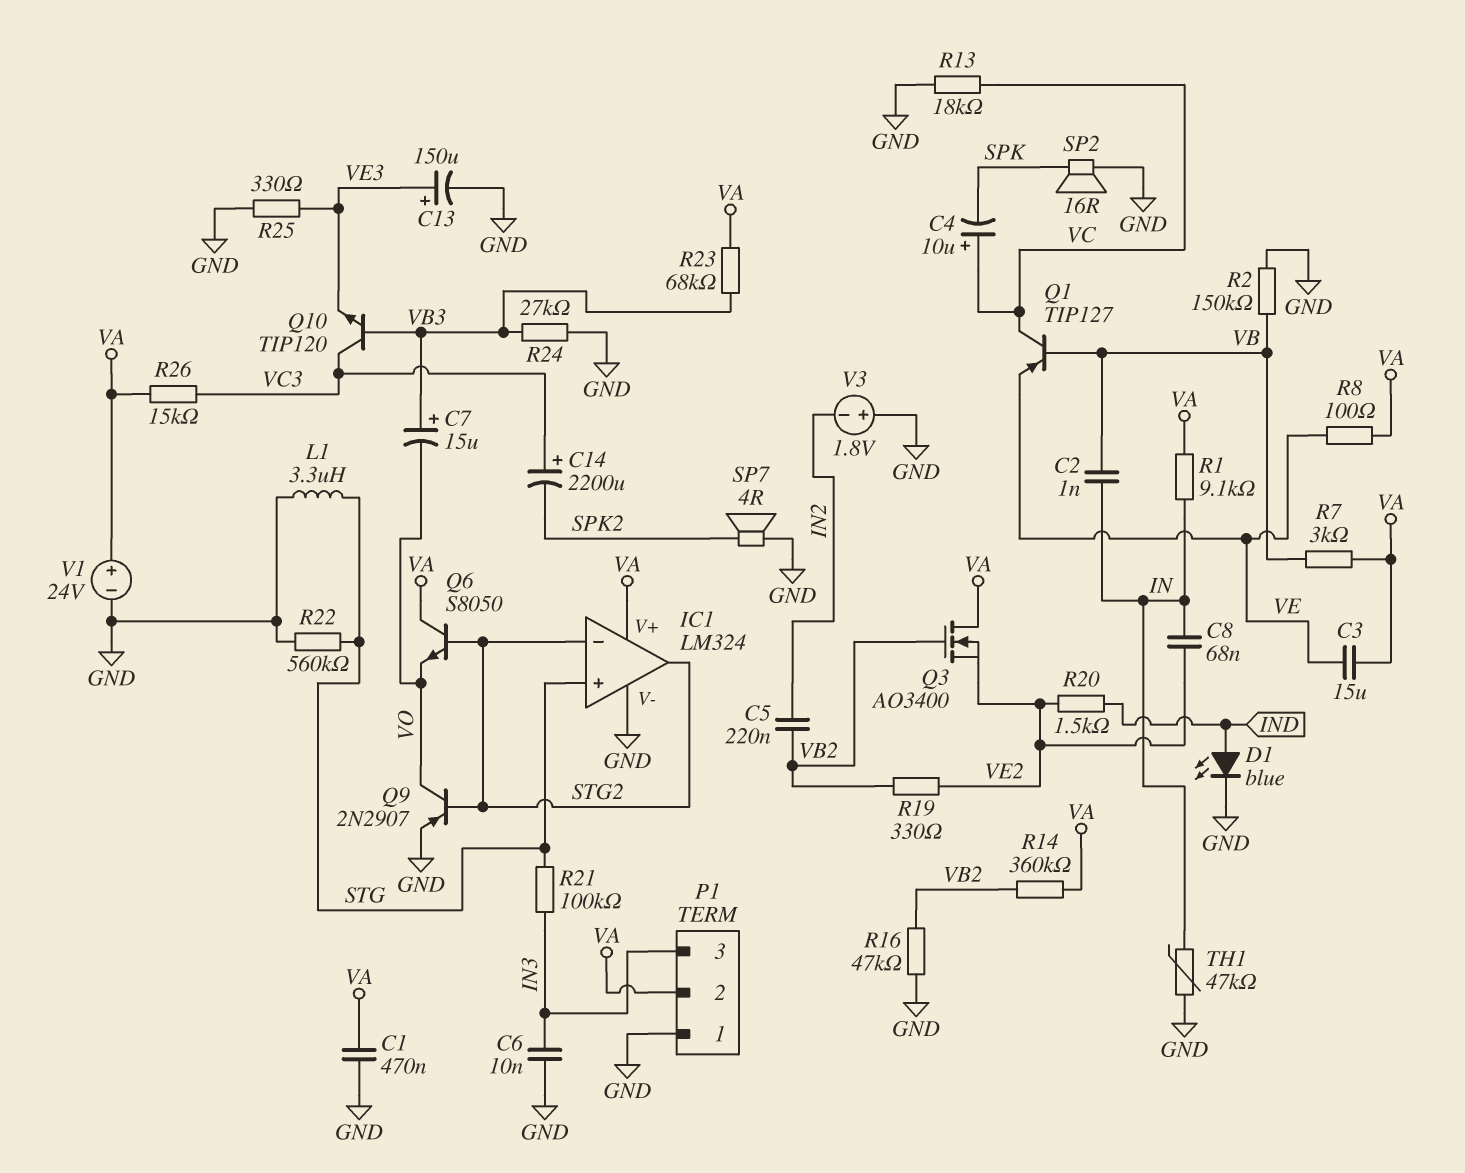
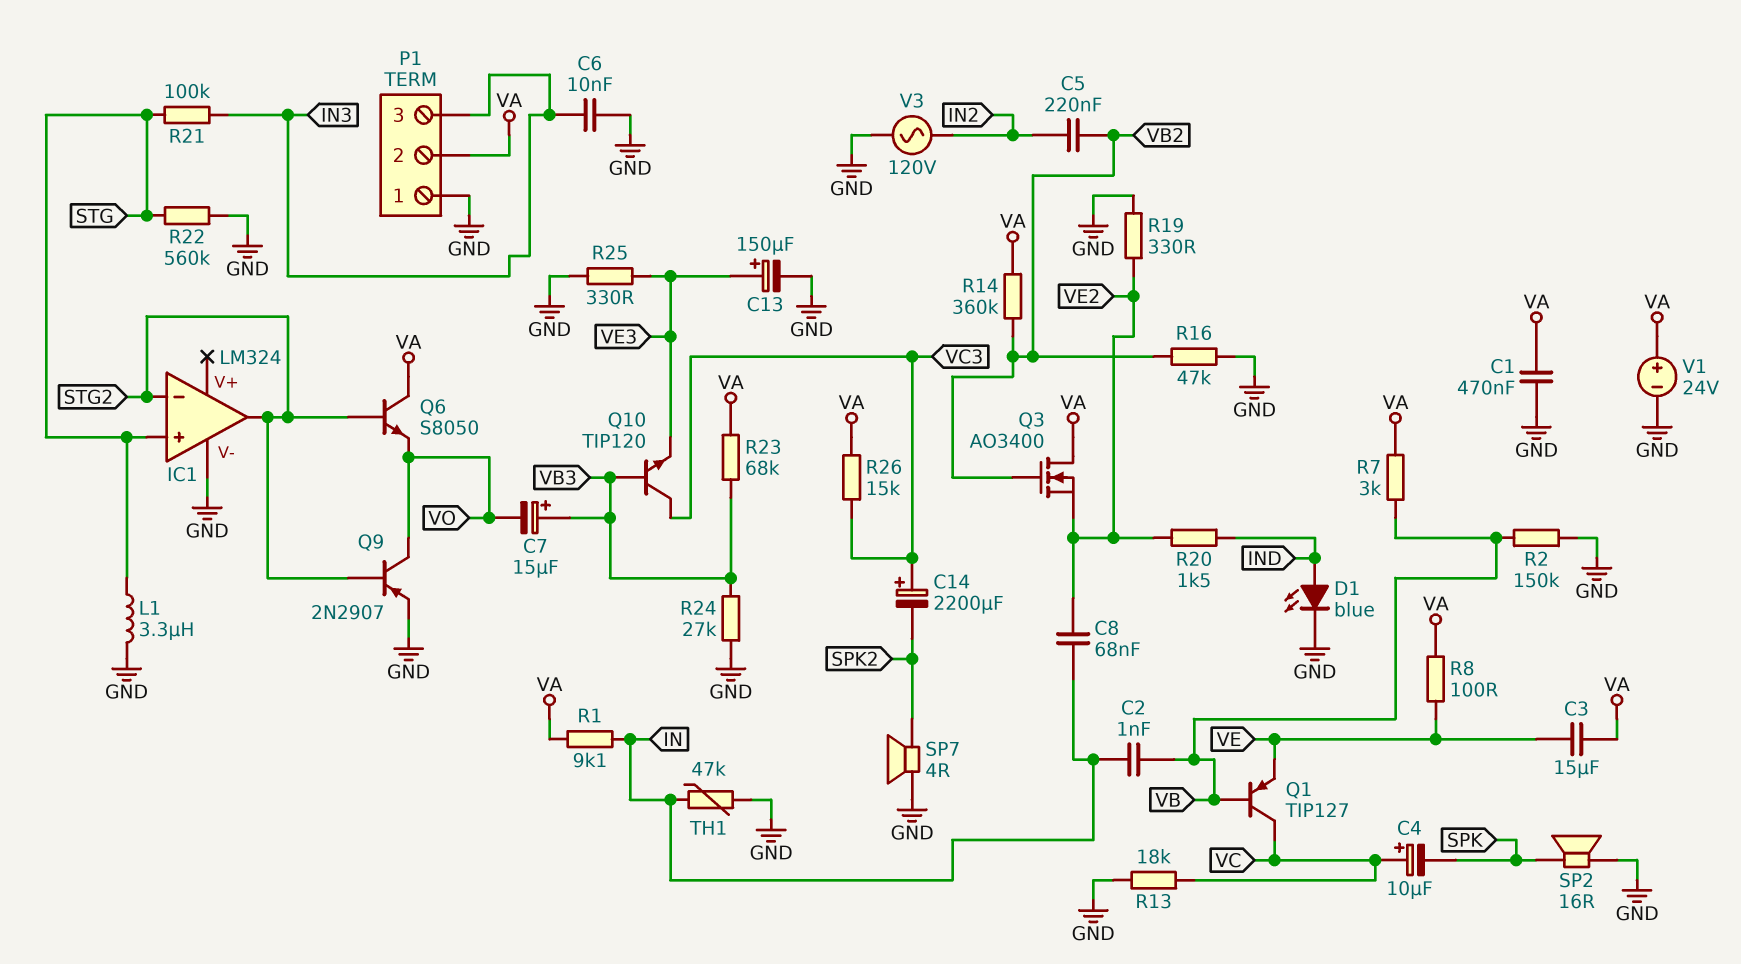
IC1 pin V+: VA -> none
R19: 330 (VB2, VE2) -> 330 (GND, VE2)
V3: 1.8V (plus GND, minus IN2) -> AC 120V (GND, IN2)

